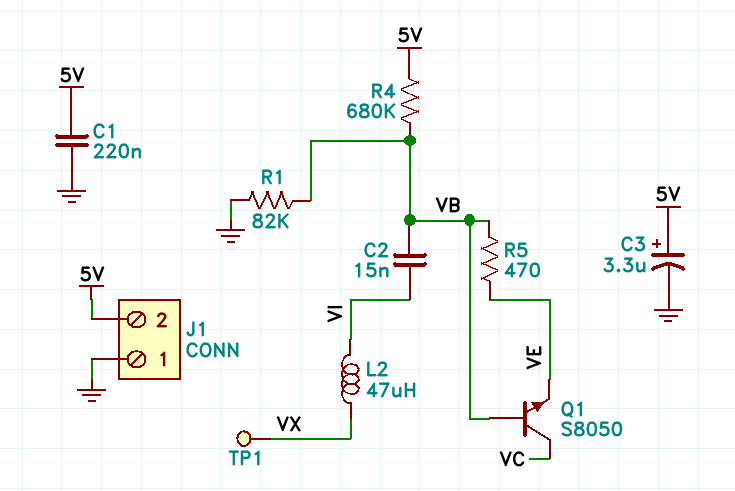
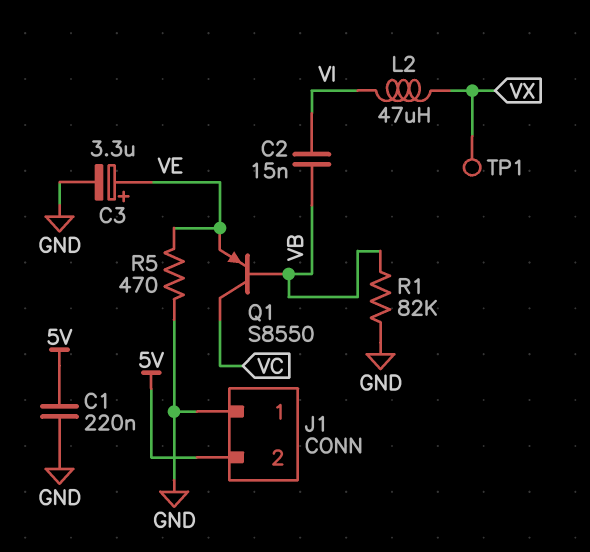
C3: 3.3uF (plus 5V, minus GND) -> 3.3uF (plus VE, minus GND)
Q1: NPN S8050 (B VB, C VC, E VE) -> PNP S8550 (B VB, C VC, E VE)
R4: 680k (5V, VB) -> none
R5: 470 (VB, VE) -> 470 (GND, VE)

